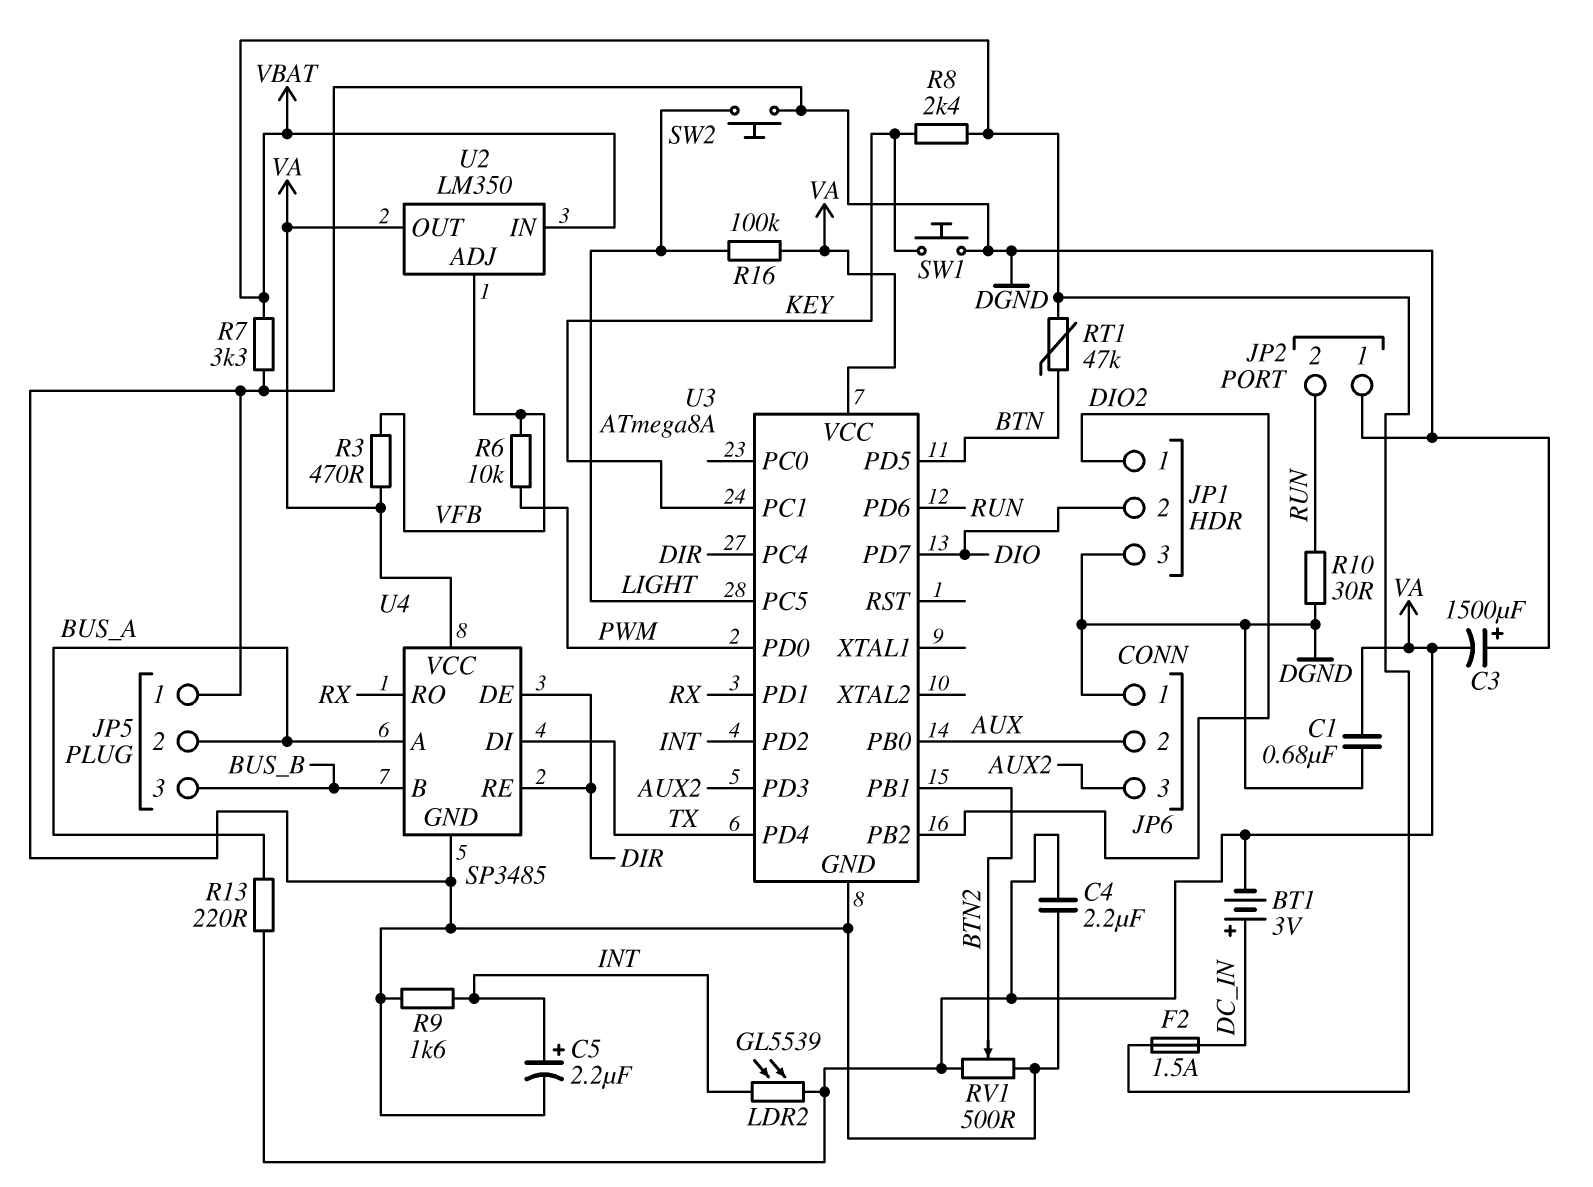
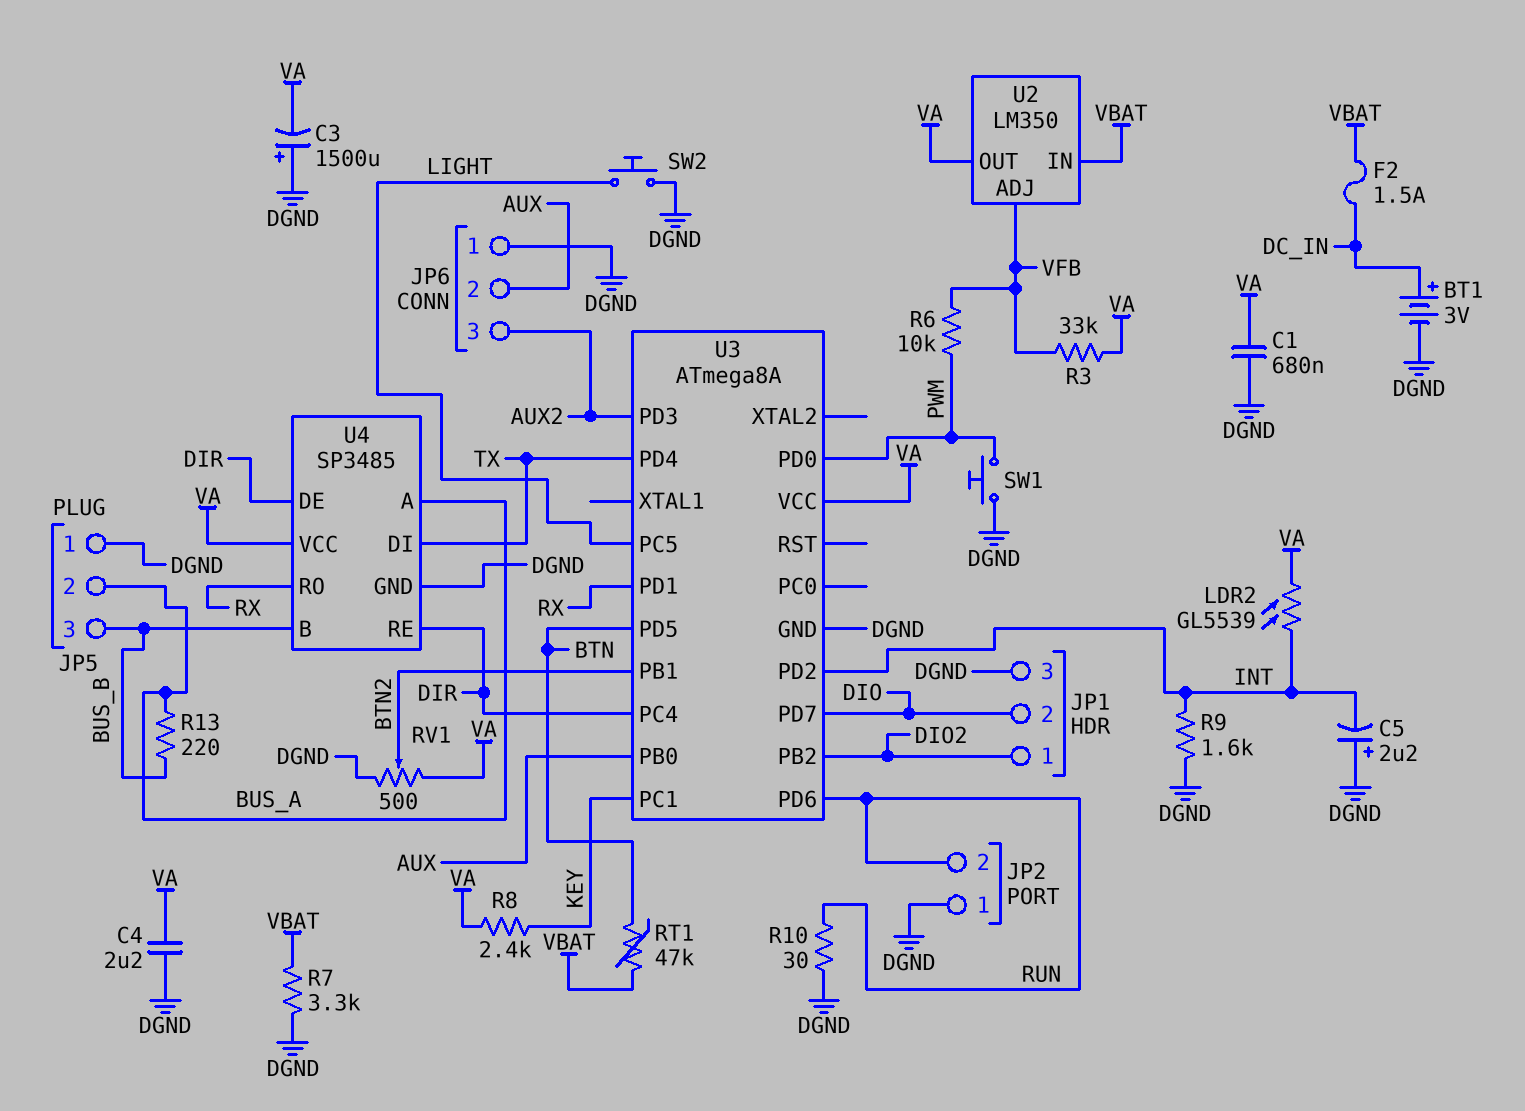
BT1: 3V (plus DC_IN, minus VA) -> 3V (plus DC_IN, minus DGND)
C5: 2.2uF (plus INT, minus DGND) -> 2.2uF (plus DGND, minus INT)
R3: 470 (VA, VFB) -> 33k (VA, VFB)
R8: 2.4k (KEY, VBAT) -> 2.4k (KEY, VA)
R13: 220 (BUS_A, VA) -> 220 (BUS_A, BUS_B)
R16: 100k (LIGHT, VA) -> none
SW1: button (DGND, KEY) -> button (DGND, PWM)

